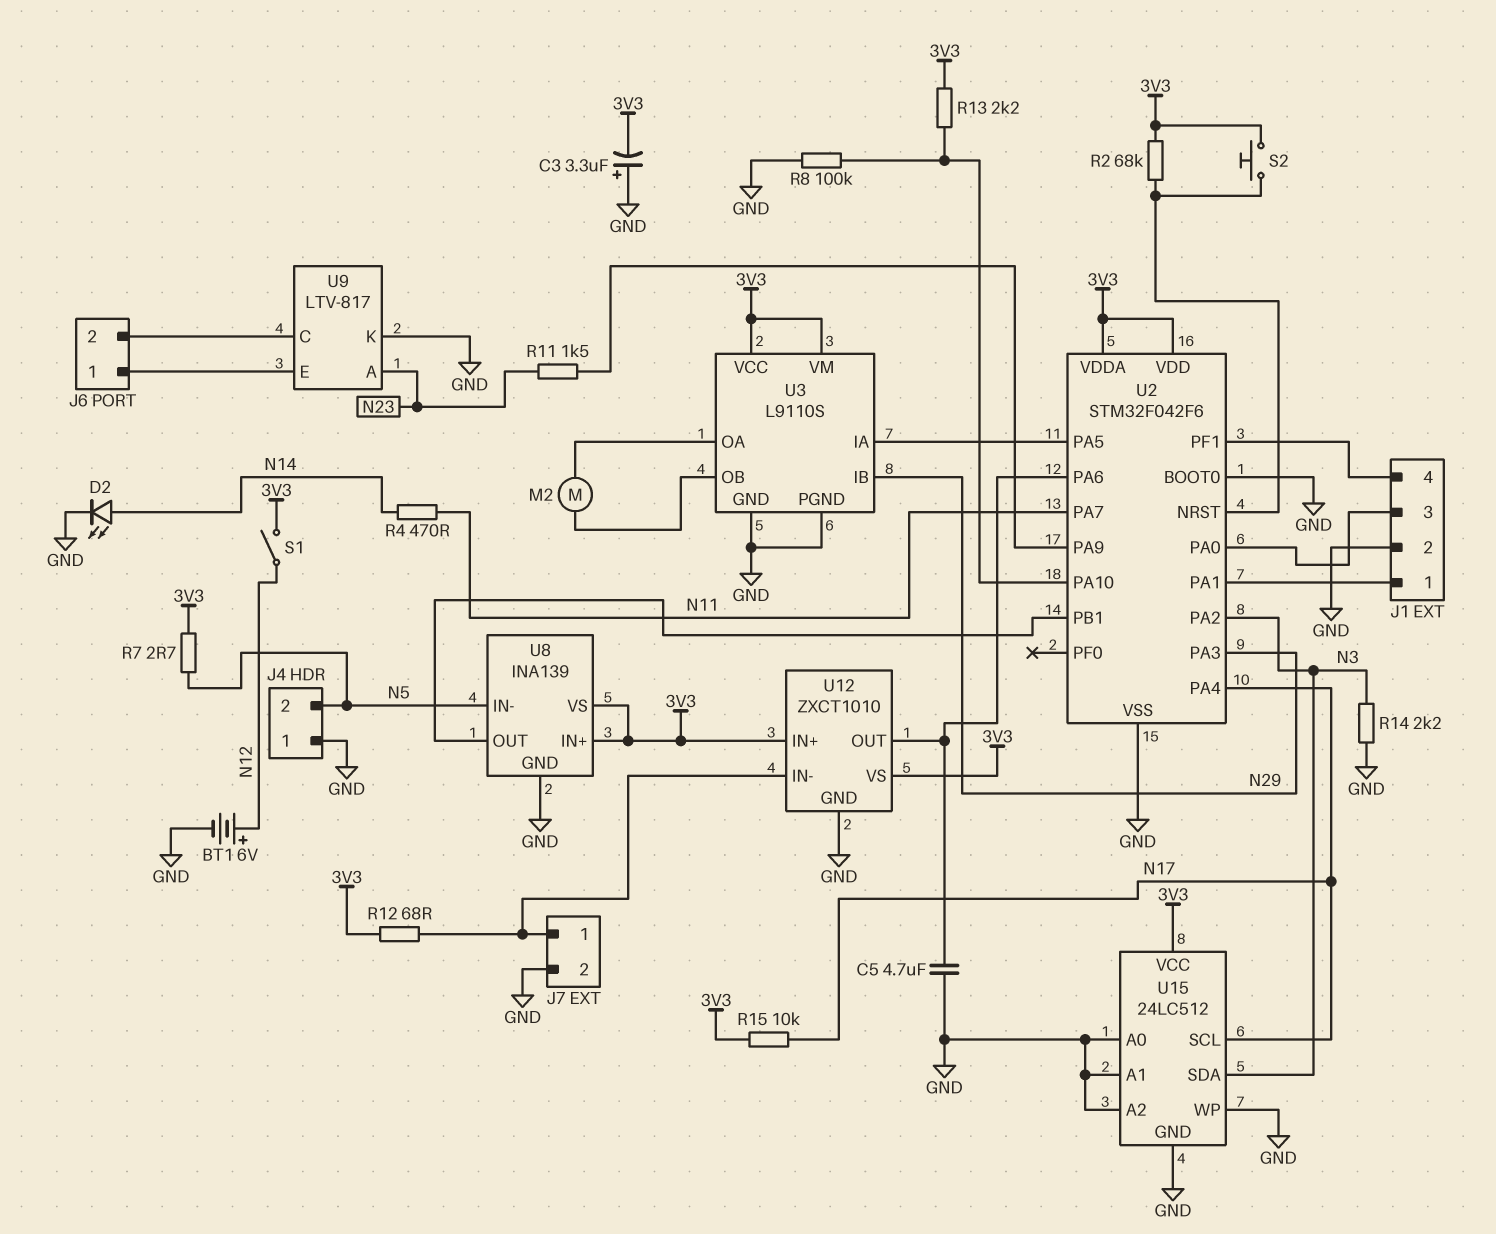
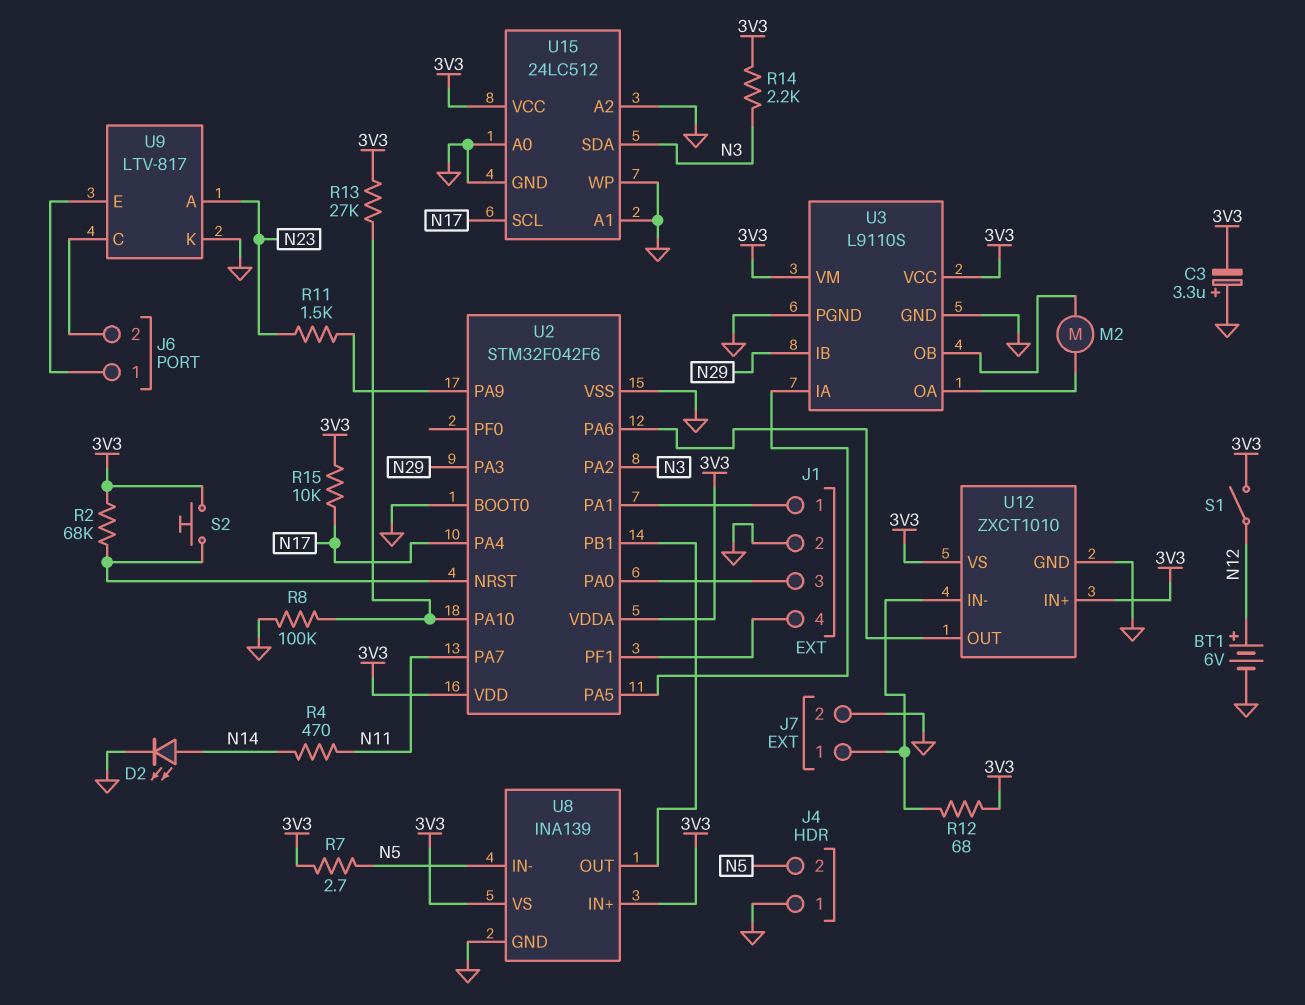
C5: 4.7uF (GND, U2/PA6) -> none
R13: 2.2k (3V3, U2/PA10) -> 27k (3V3, U2/PA10)
R14: 2.2k (GND, N3) -> 2.2k (3V3, N3)

